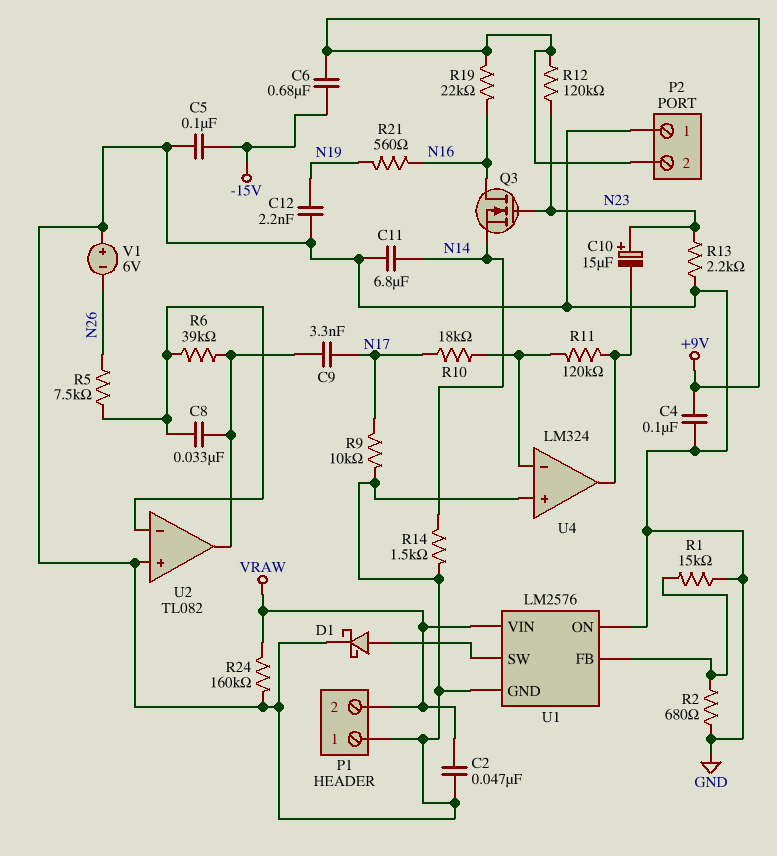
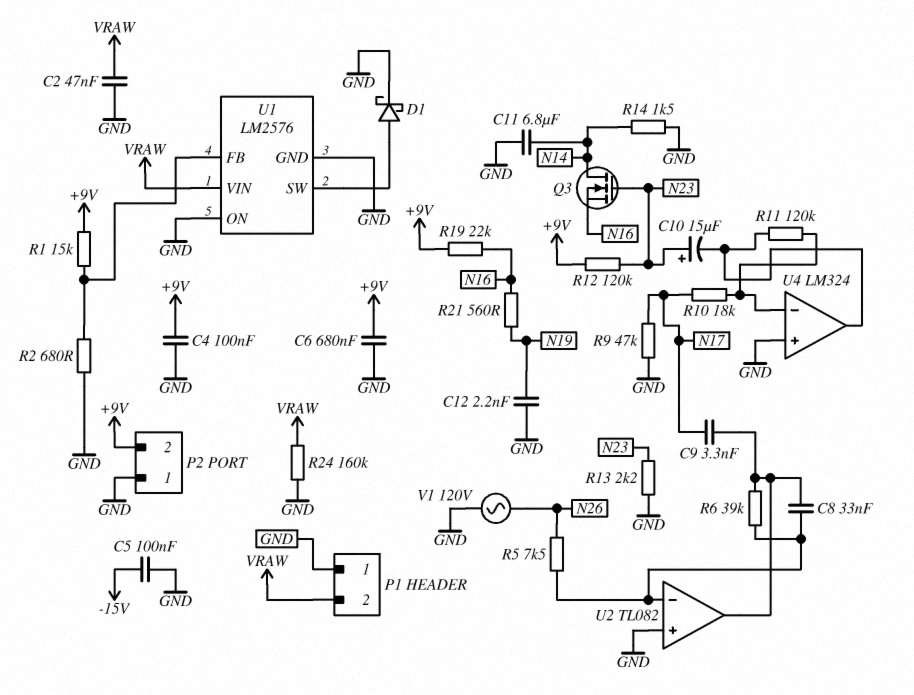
C6: 680nF (+9V, -15V) -> 680nF (+9V, GND)
Q3: NMOS (G N23, D N16, S N14) -> NMOS (G N23, D N14, S N16)
R1: 15k (GND, U1/FB) -> 15k (+9V, U1/FB)
R9: 10k (GND, N17) -> 47k (GND, N17)
V1: 6V (plus GND, minus N26) -> AC 120V (GND, N26)

